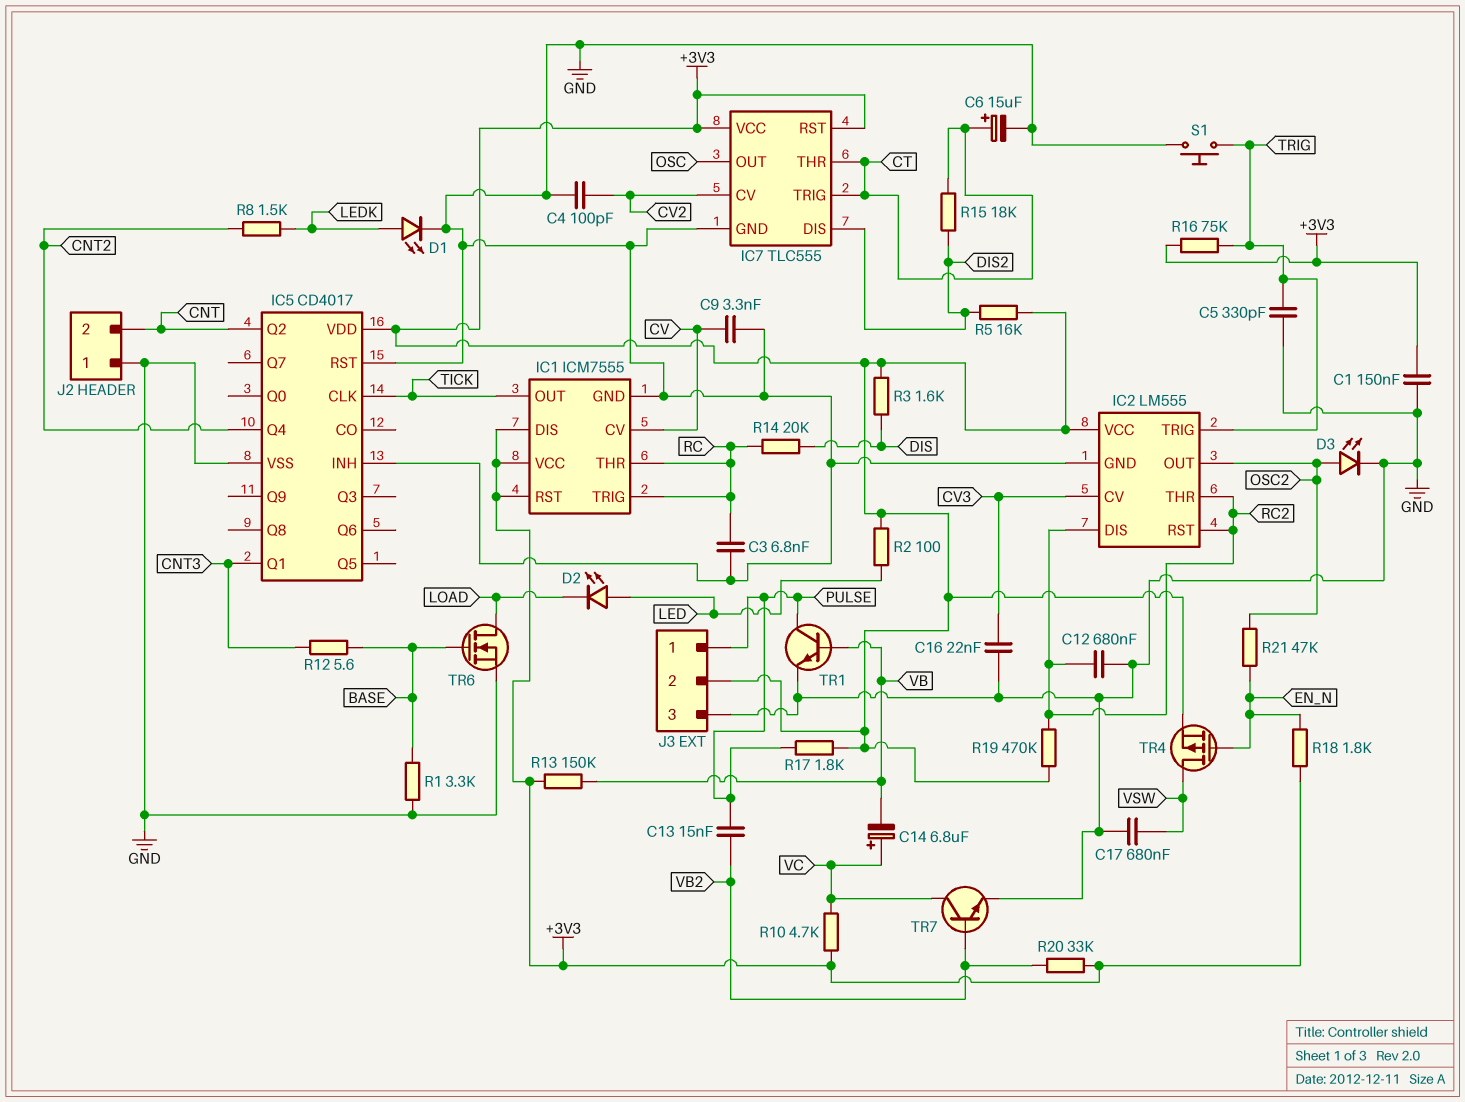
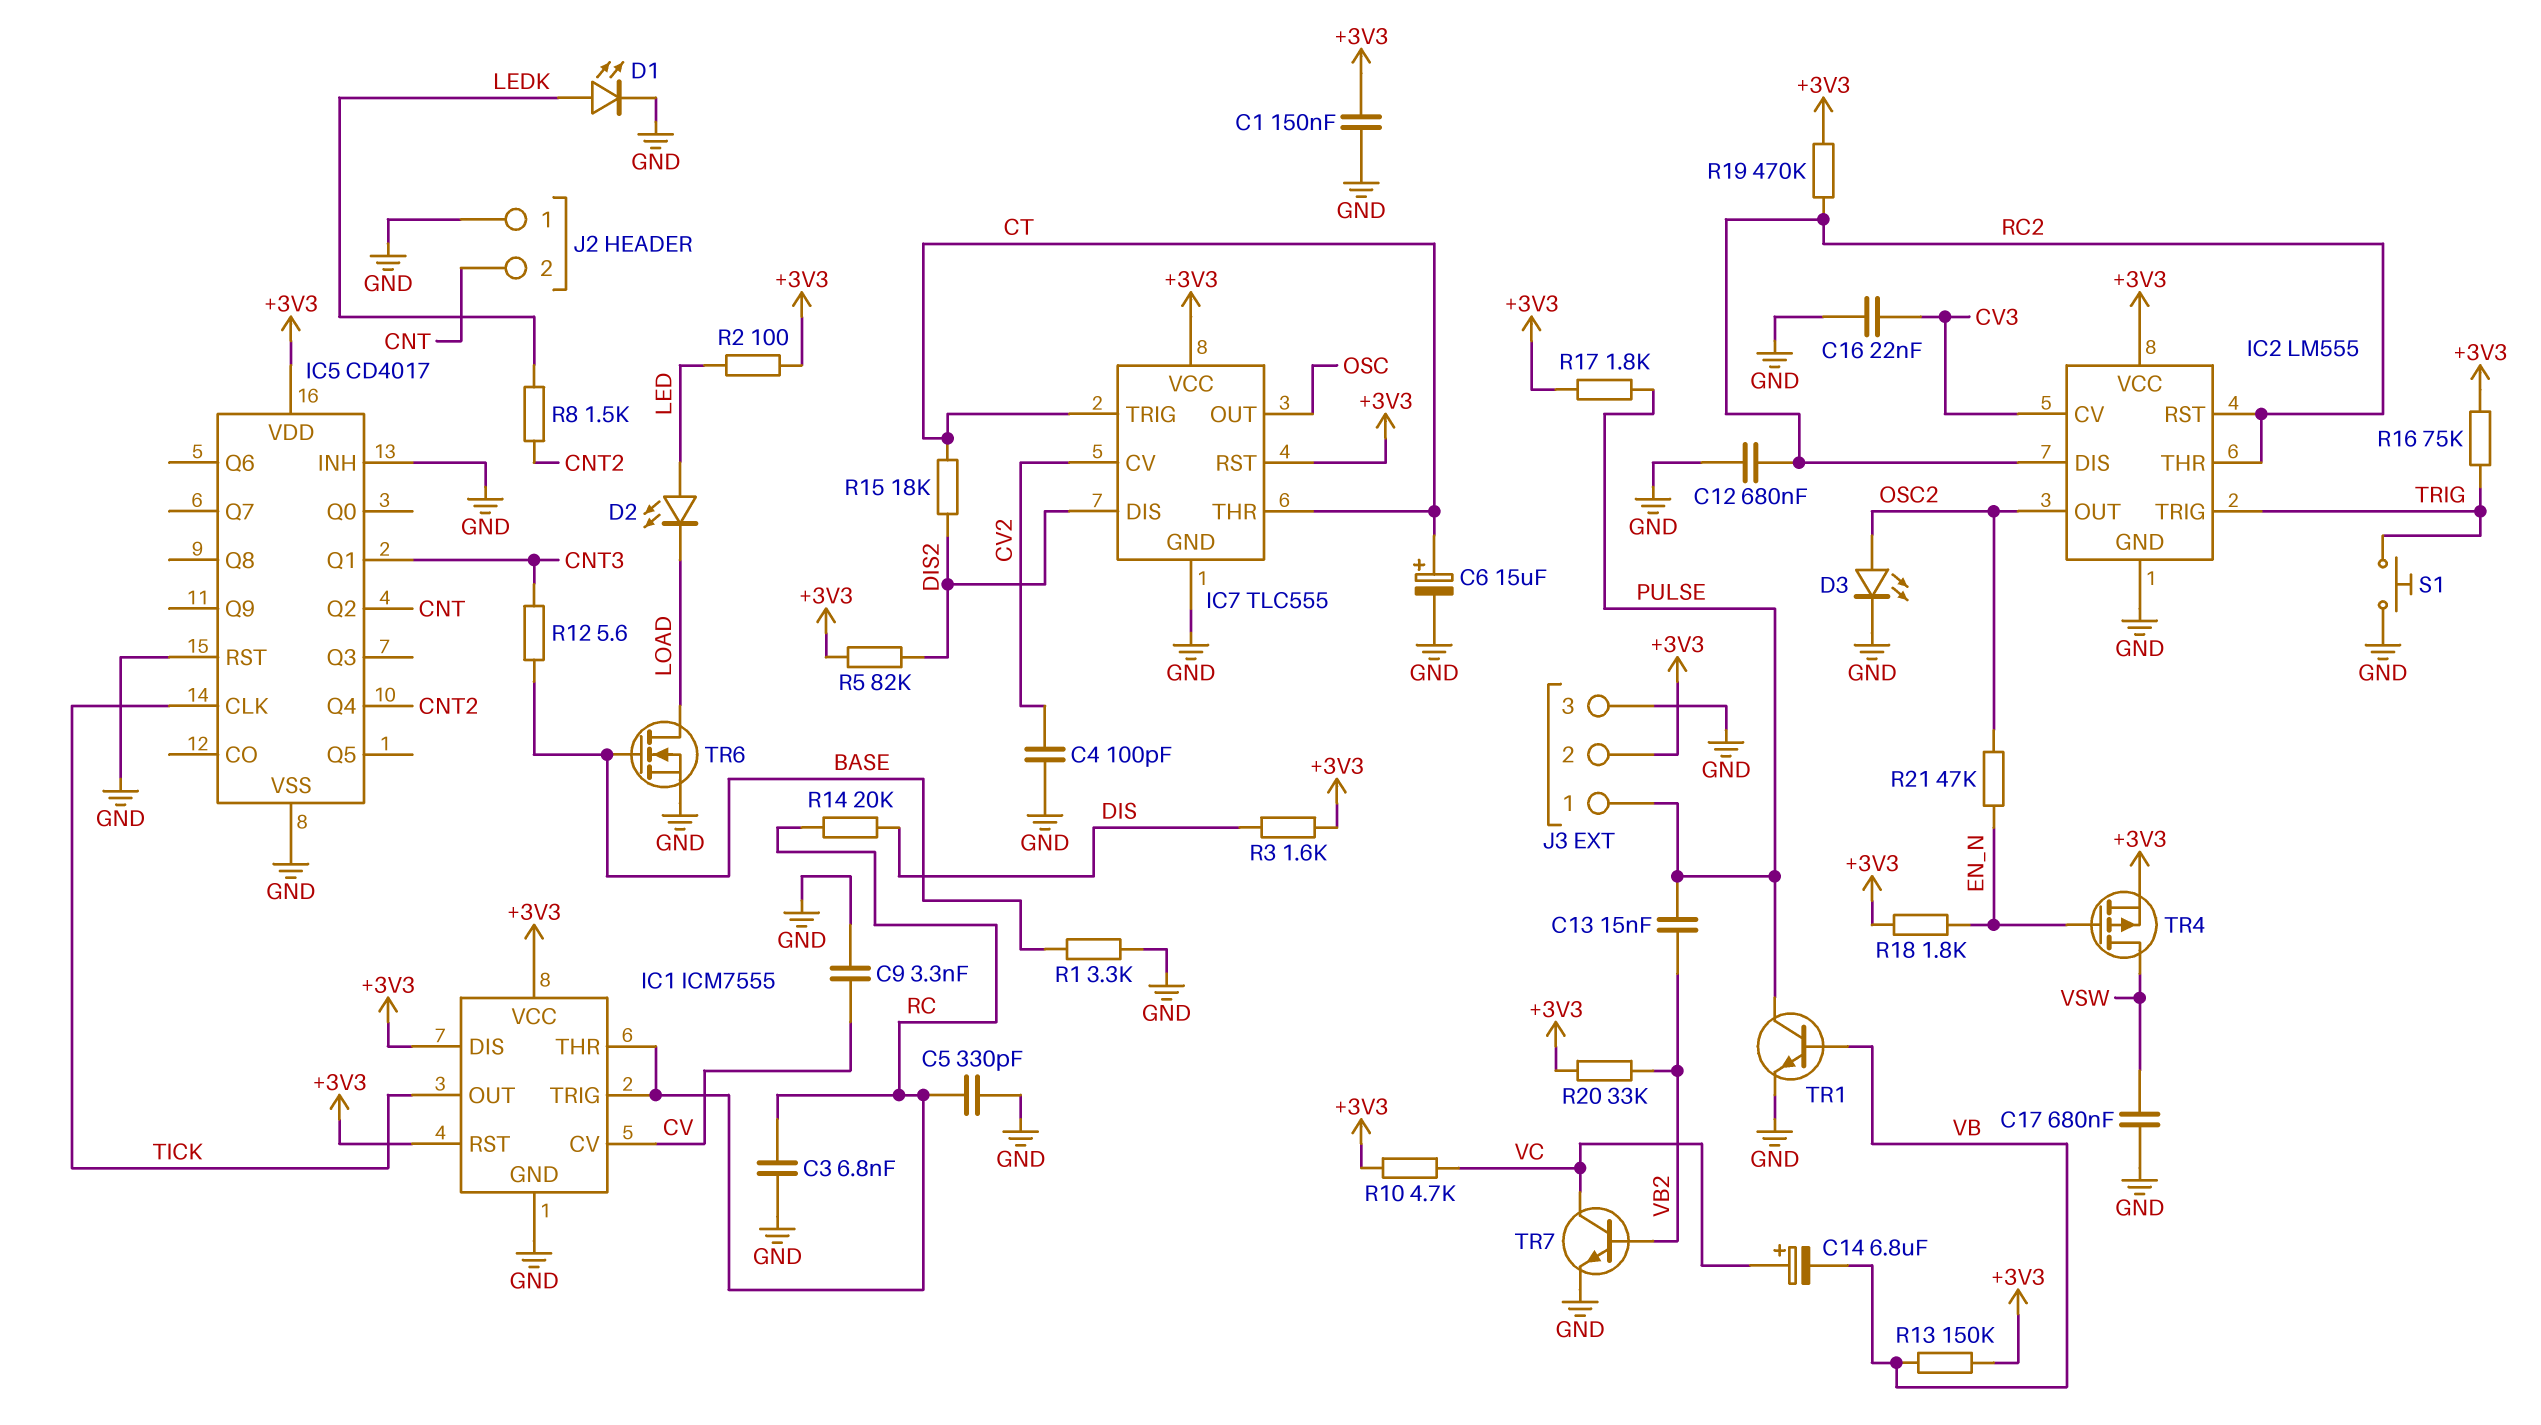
C5: 330pF (GND, TRIG) -> 330pF (GND, RC)
R5: 16k (+3V3, DIS2) -> 82k (+3V3, DIS2)

